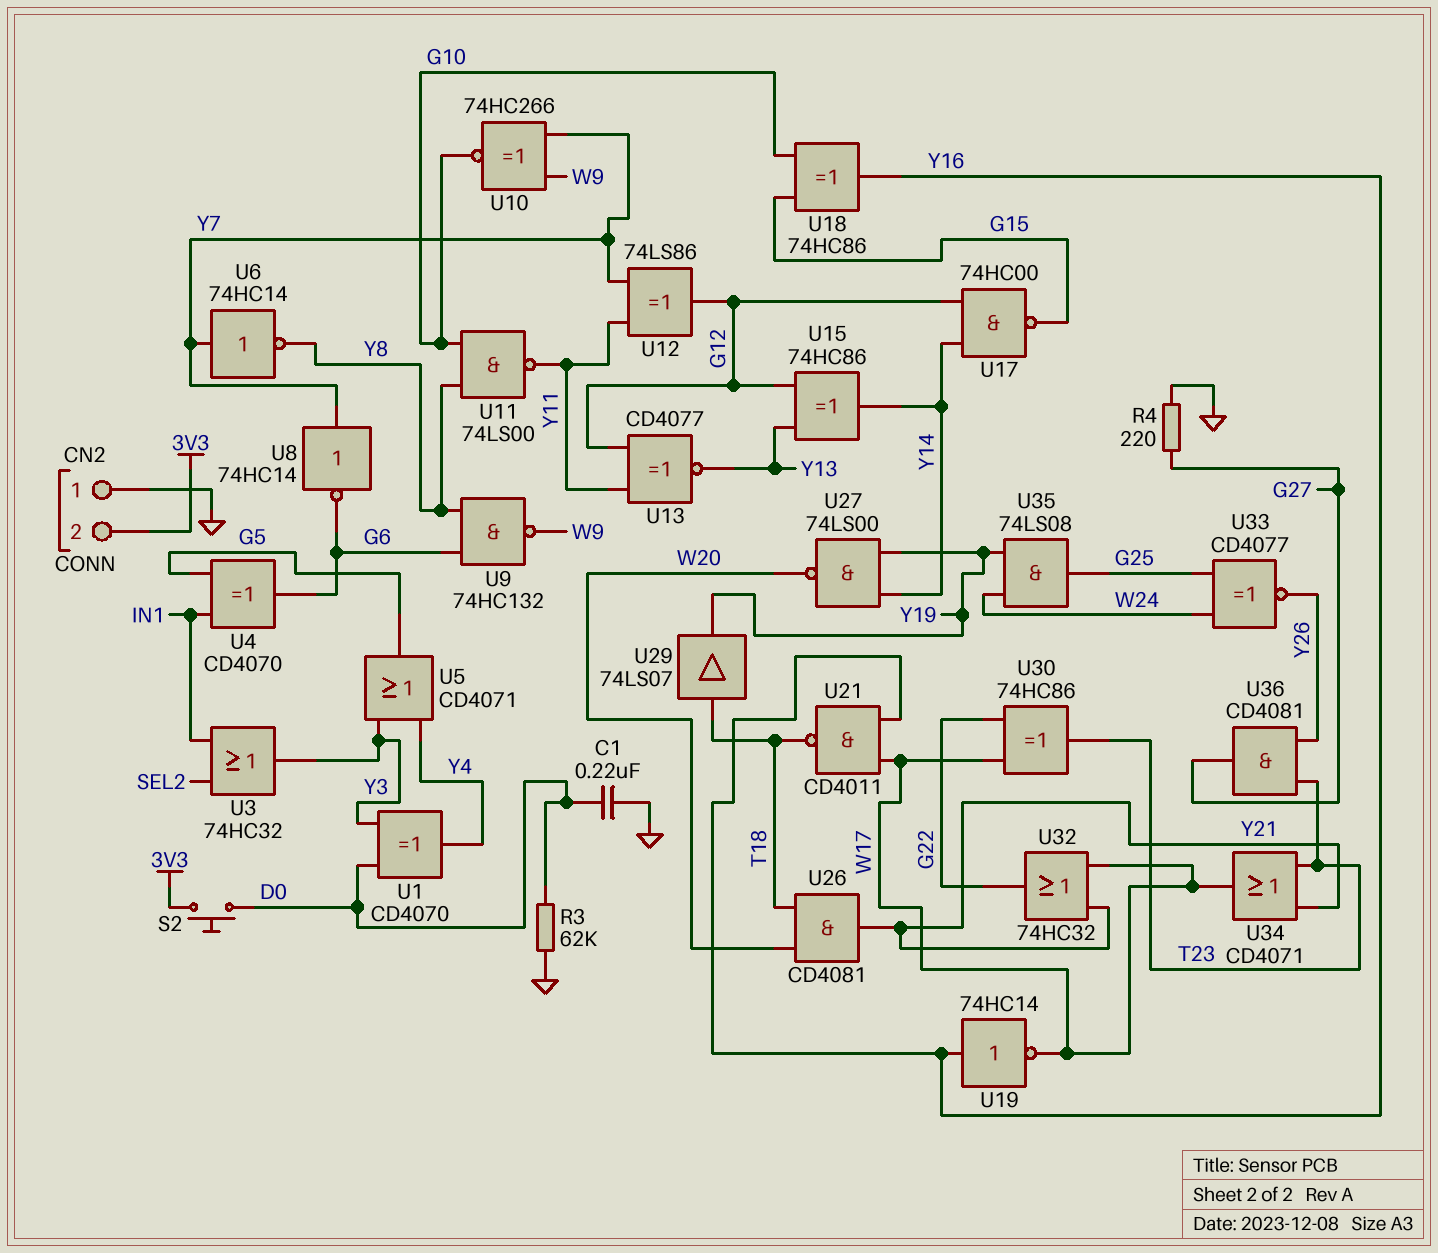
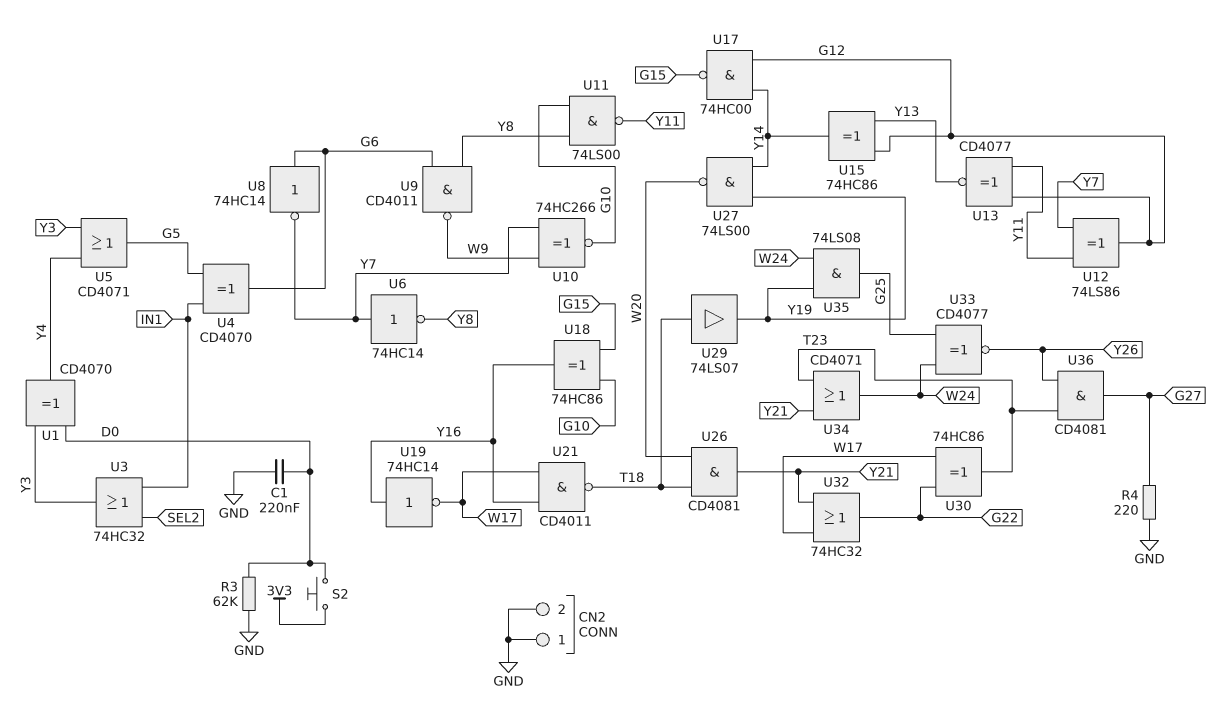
CN2 pin 2: 3V3 -> GND
U8: NOT 74HC14 (in Y7, out G6) -> NOT 74HC14 (in G6, out Y7)
U9: NAND 74HC132 (in G6, in Y8, out W9) -> NAND CD4011 (in G6, in Y8, out W9)
U34: OR CD4071 (in T23, in Y21, out W17) -> OR CD4071 (in T23, in Y21, out W24)

